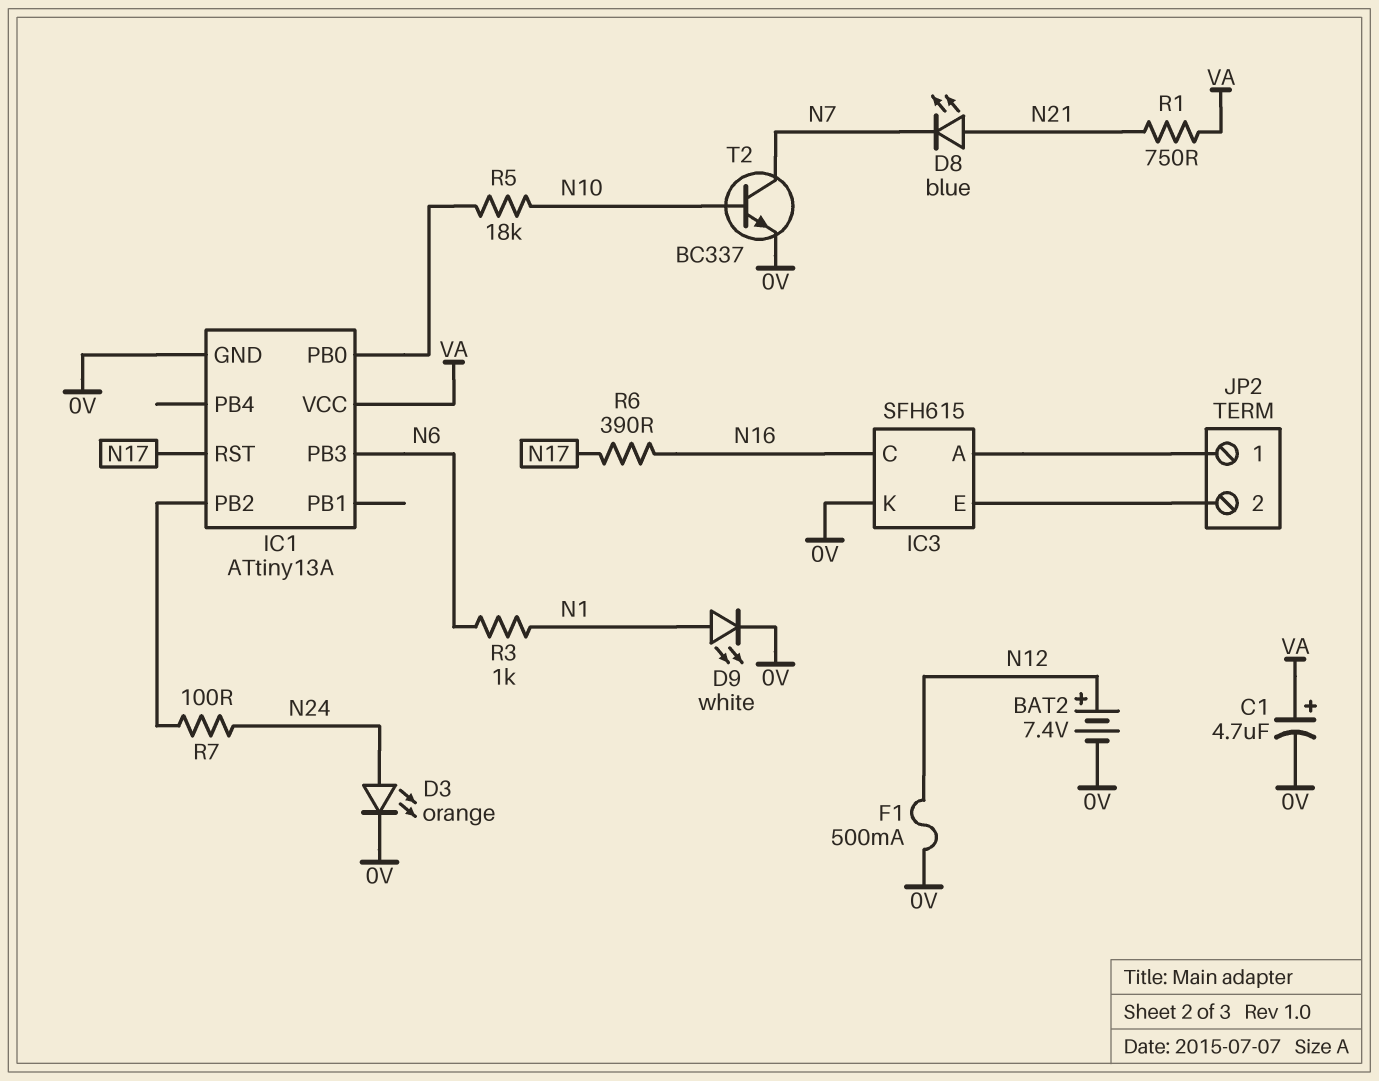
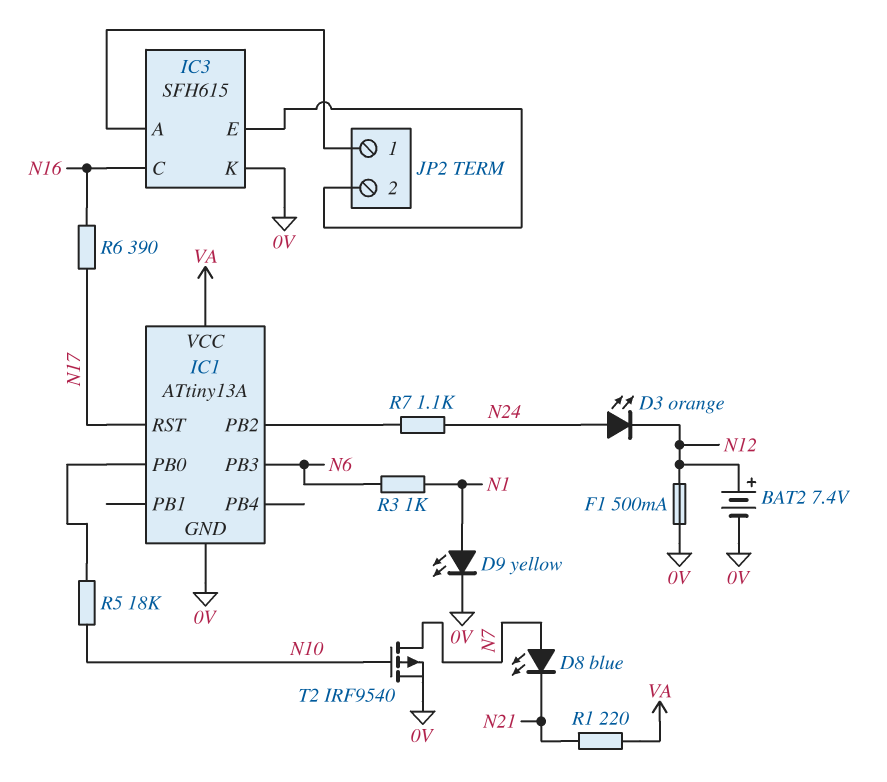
C1: 4.7uF (plus VA, minus 0V) -> none
D3: LED orange (A N24, K 0V) -> LED orange (A N24, K N12)
D8: LED blue (A N21, K N7) -> LED blue (A N7, K N21)
D9: LED white (A N1, K 0V) -> LED yellow (A N1, K 0V)
R1: 750 (N21, VA) -> 220 (N21, VA)
R7: 100 (IC1/PB2, N24) -> 1.1k (IC1/PB2, N24)
T2: NPN BC337 (B N10, C N7, E 0V) -> PMOS IRF9540 (G N10, D N7, S 0V)

